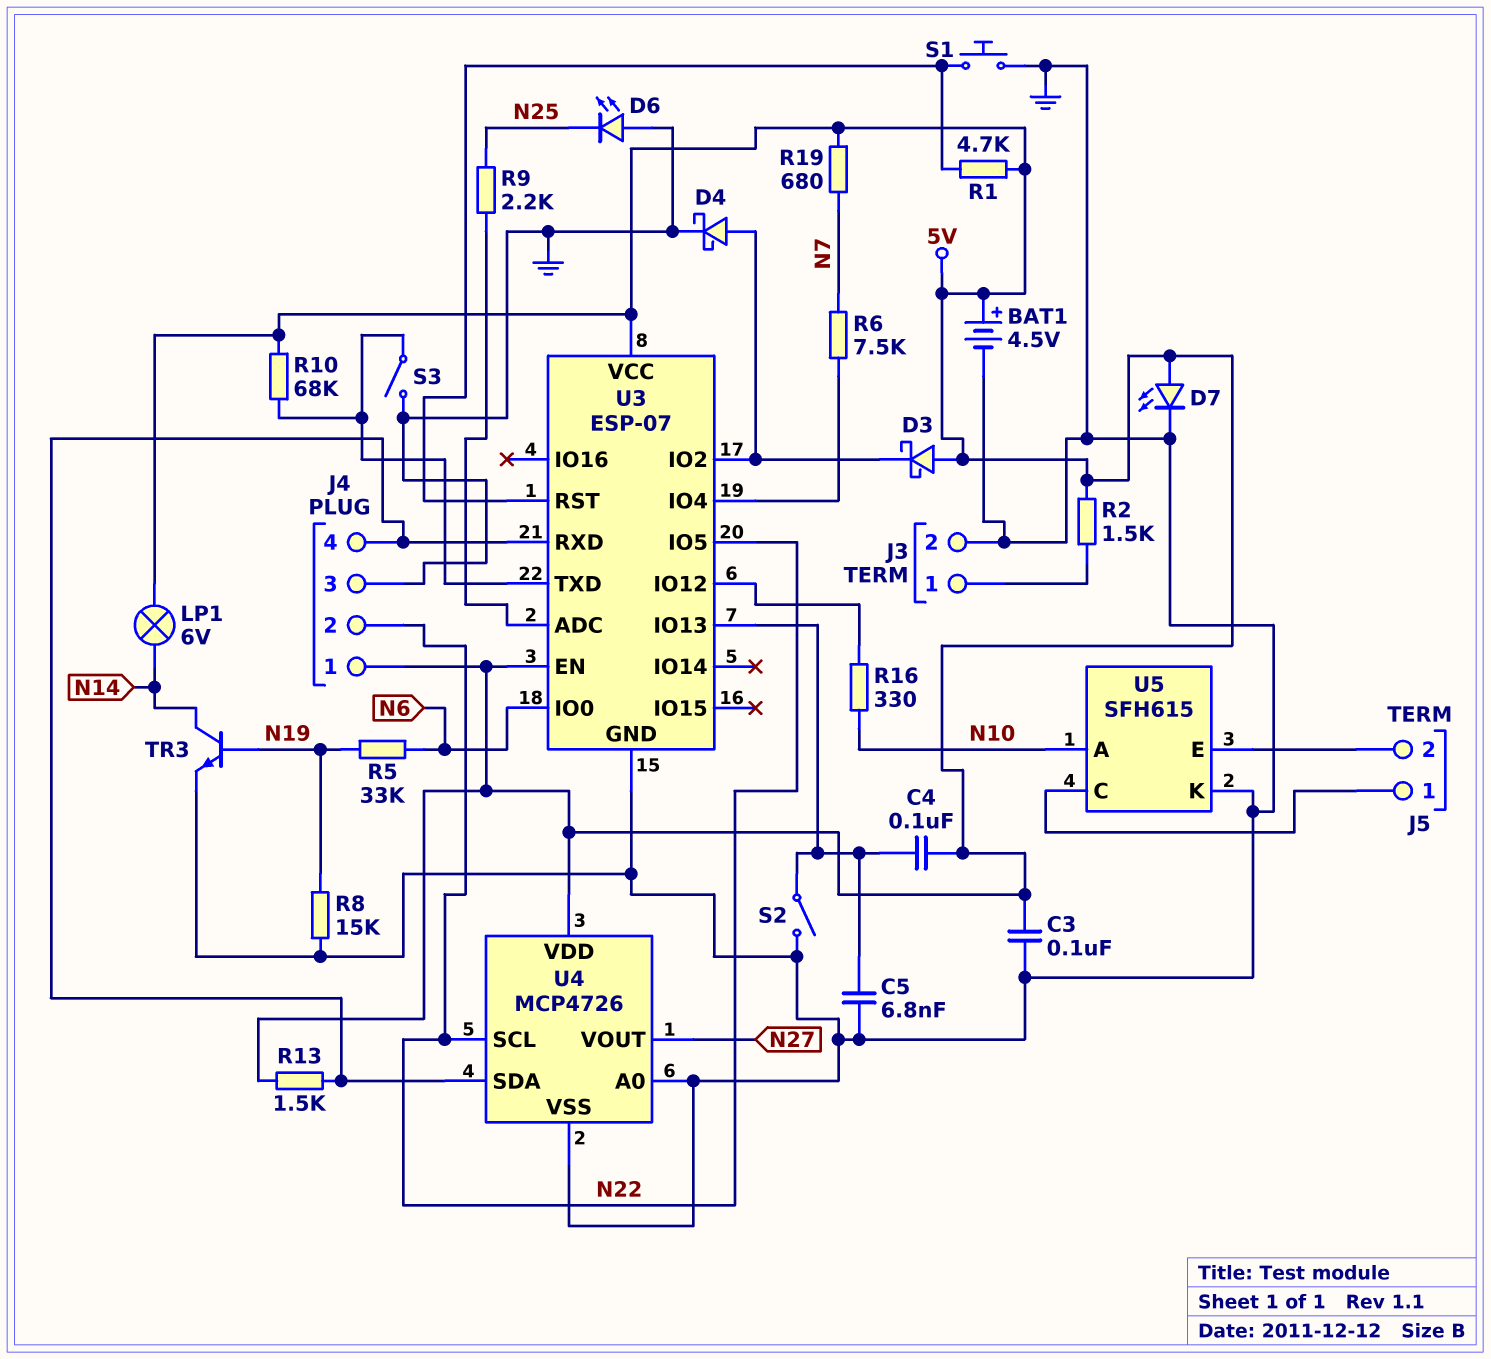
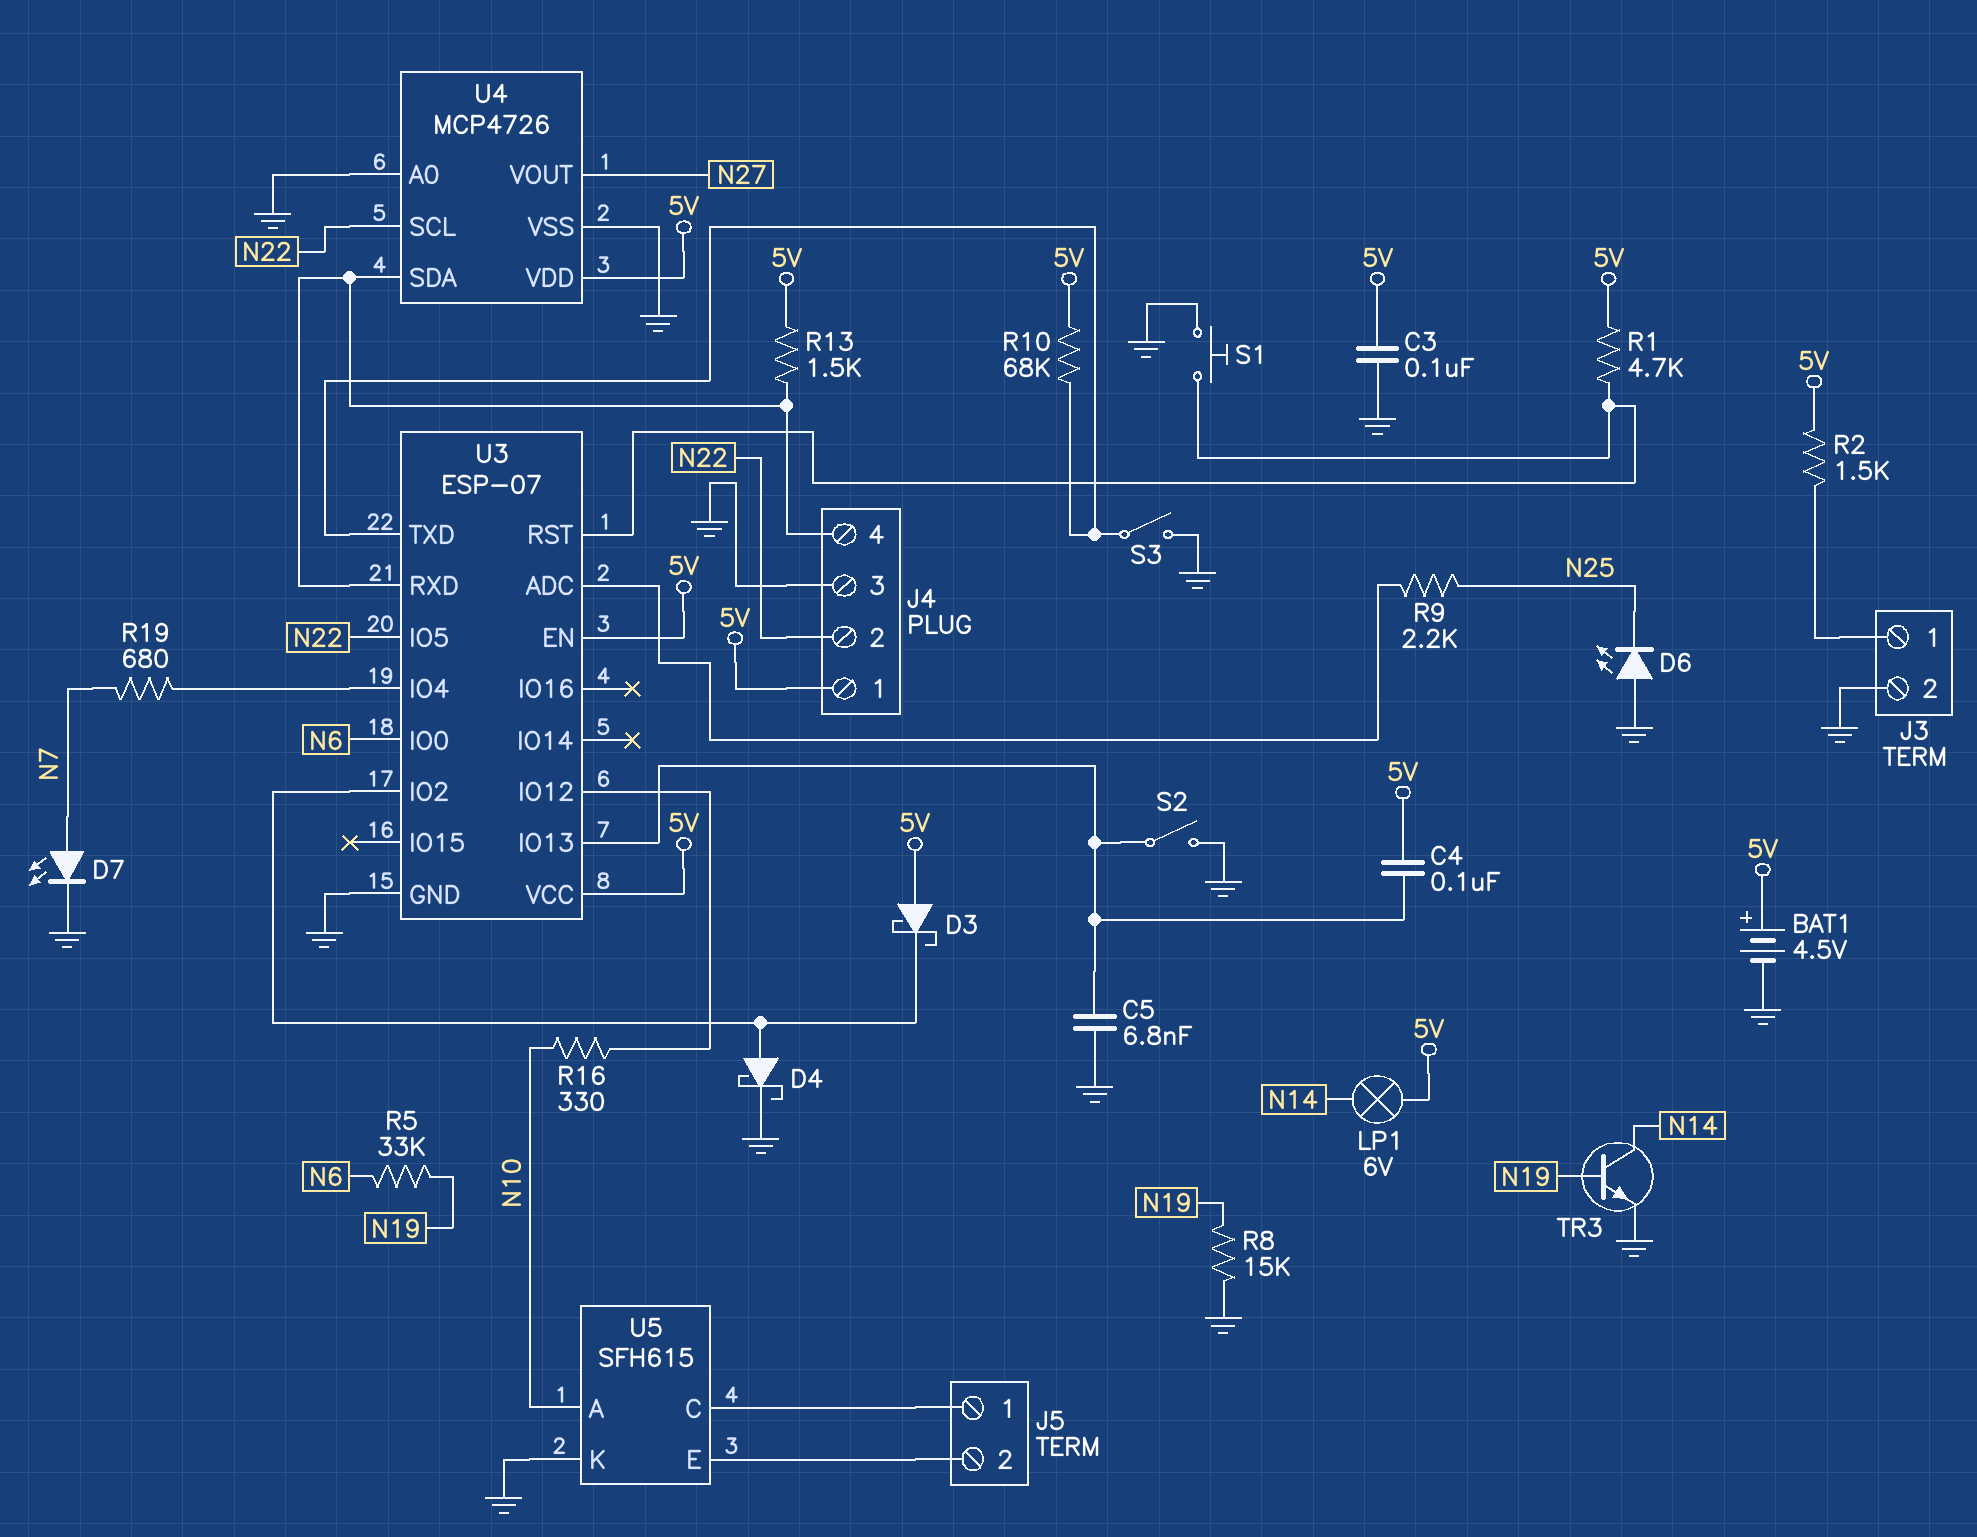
D7: LED (A 5V, K GND) -> LED (A N7, K GND)
R6: 7.5k (N7, U3/IO4) -> none
R19: 680 (5V, N7) -> 680 (N7, U3/IO4)

